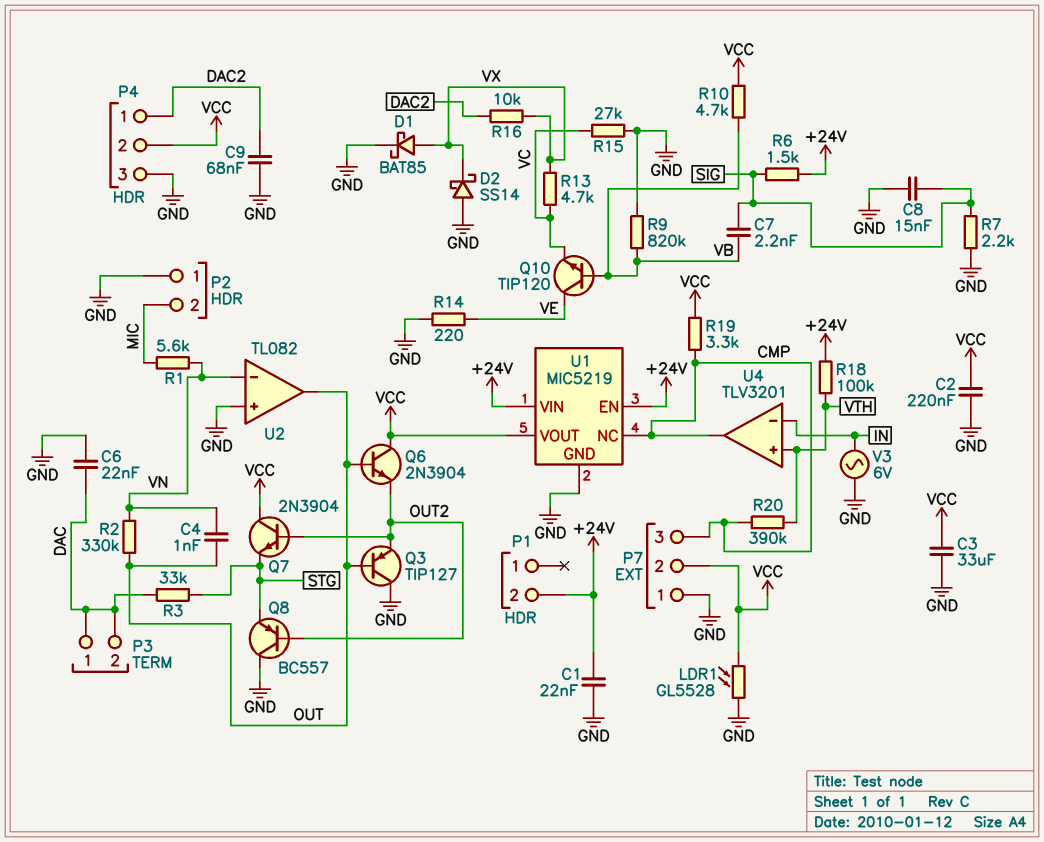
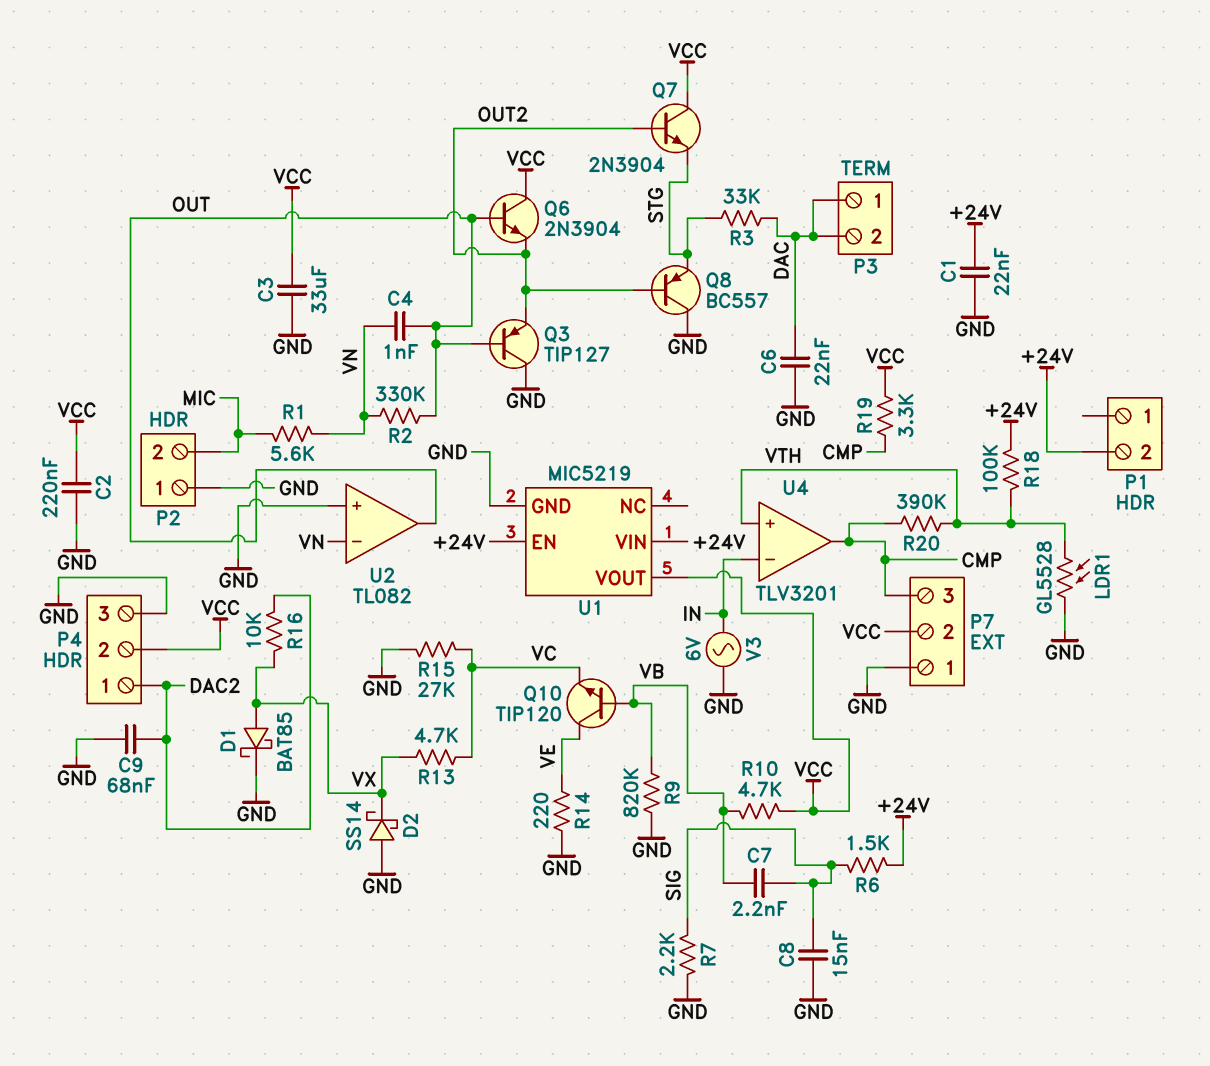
LDR1: GL5528 (GND, VCC) -> GL5528 (GND, VTH)
U1 pin NC: CMP -> none

